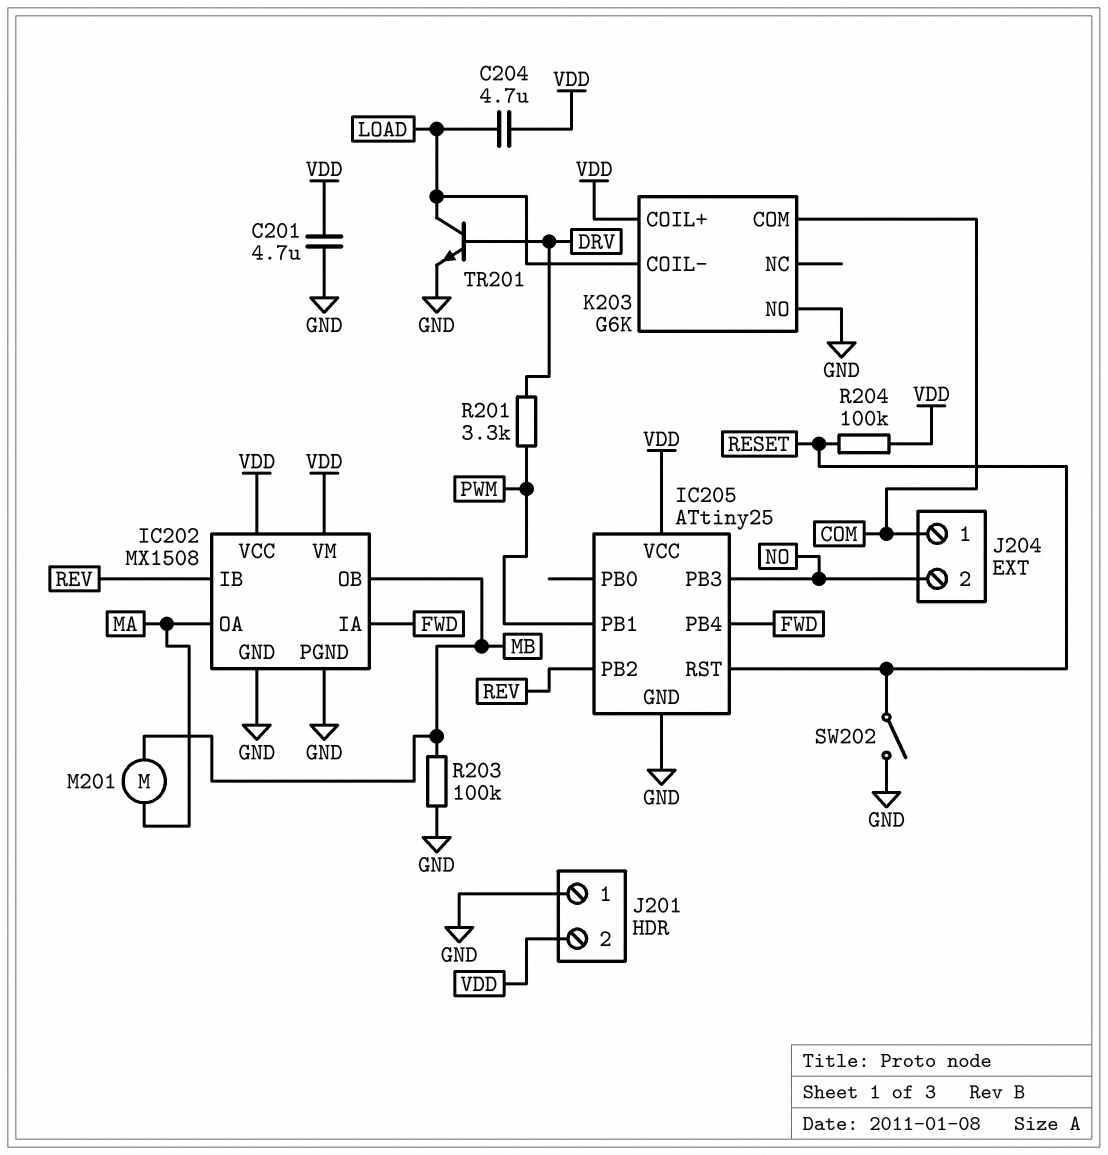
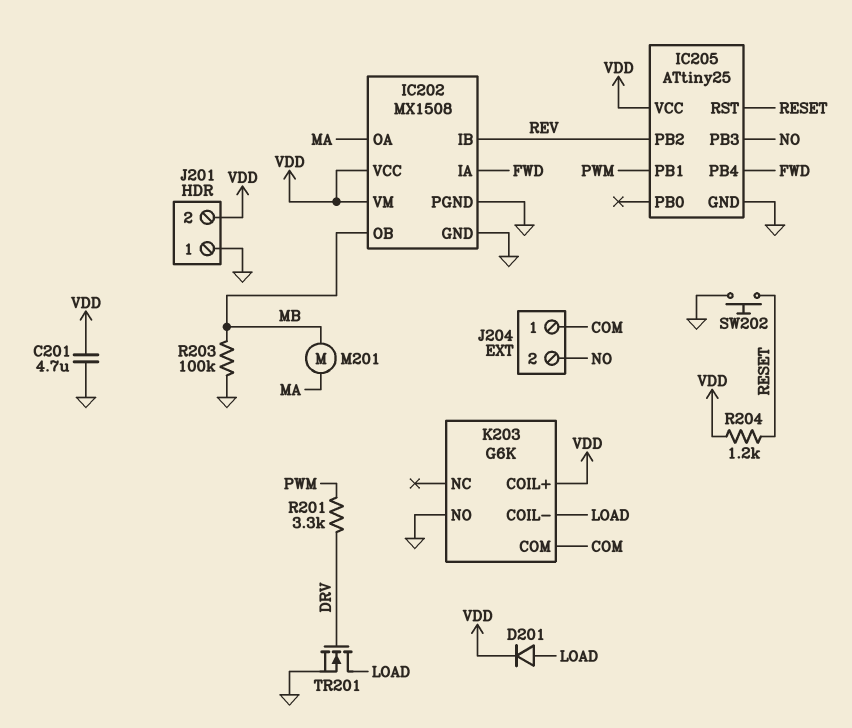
C204: 4.7uF (LOAD, VDD) -> none
D201: none -> diode (A LOAD, K VDD)
R204: 100k (RESET, VDD) -> 1.2k (RESET, VDD)
SW202: switch (GND, RESET) -> button (GND, RESET)
TR201: NPN (B DRV, C LOAD, E GND) -> NMOS (G DRV, D LOAD, S GND)

